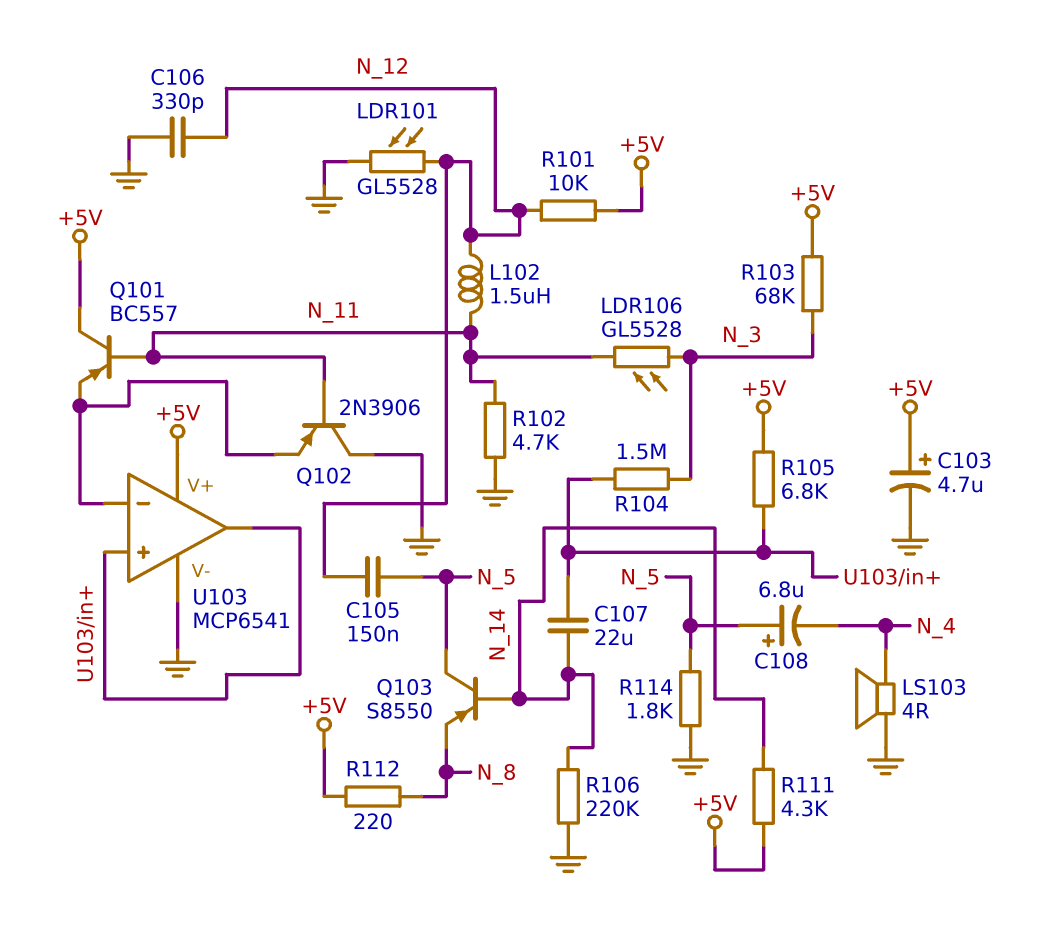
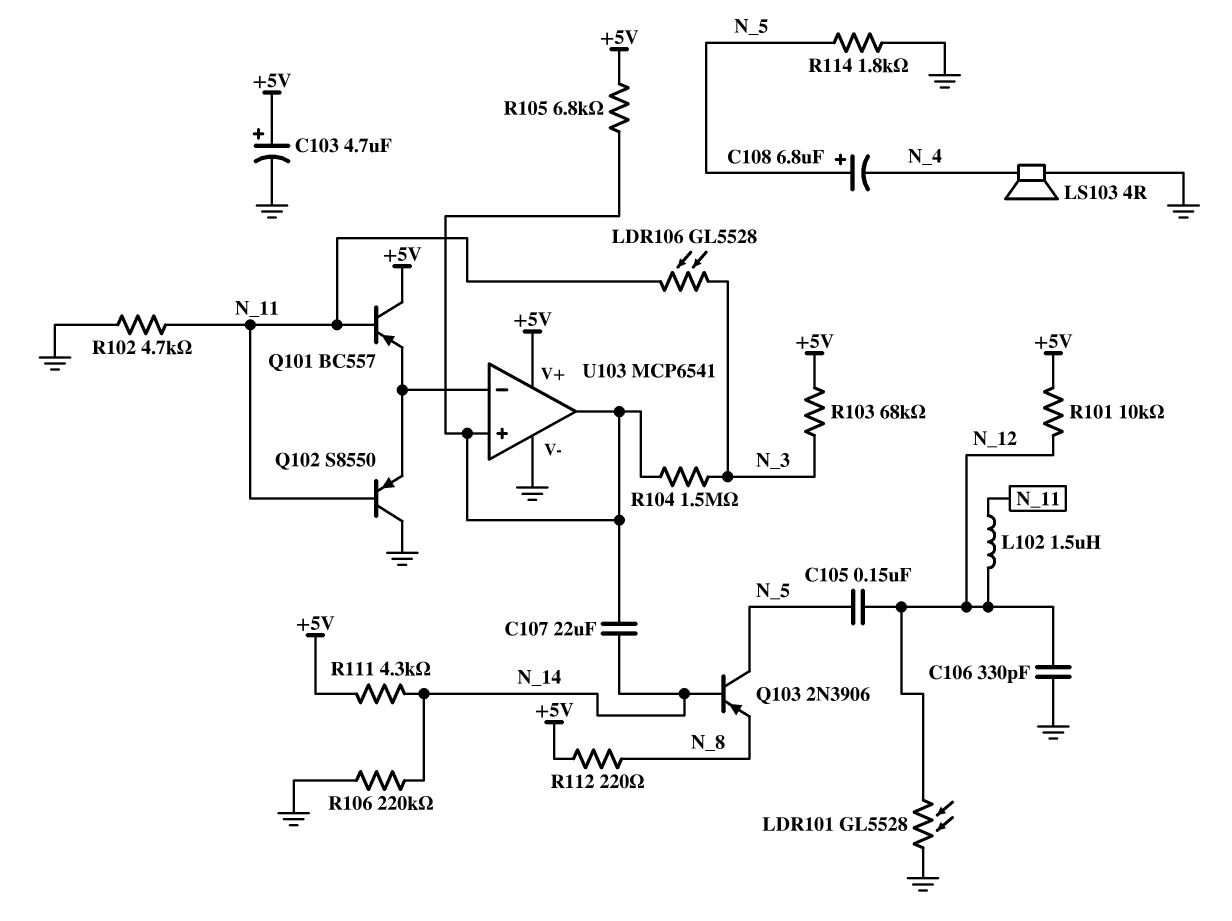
Q102: PNP 2N3906 (B N_11, C GND, E U103/in-) -> PNP S8550 (B N_11, C GND, E U103/in-)
Q103: PNP S8550 (B N_14, C N_5, E N_8) -> PNP 2N3906 (B N_14, C N_5, E N_8)

